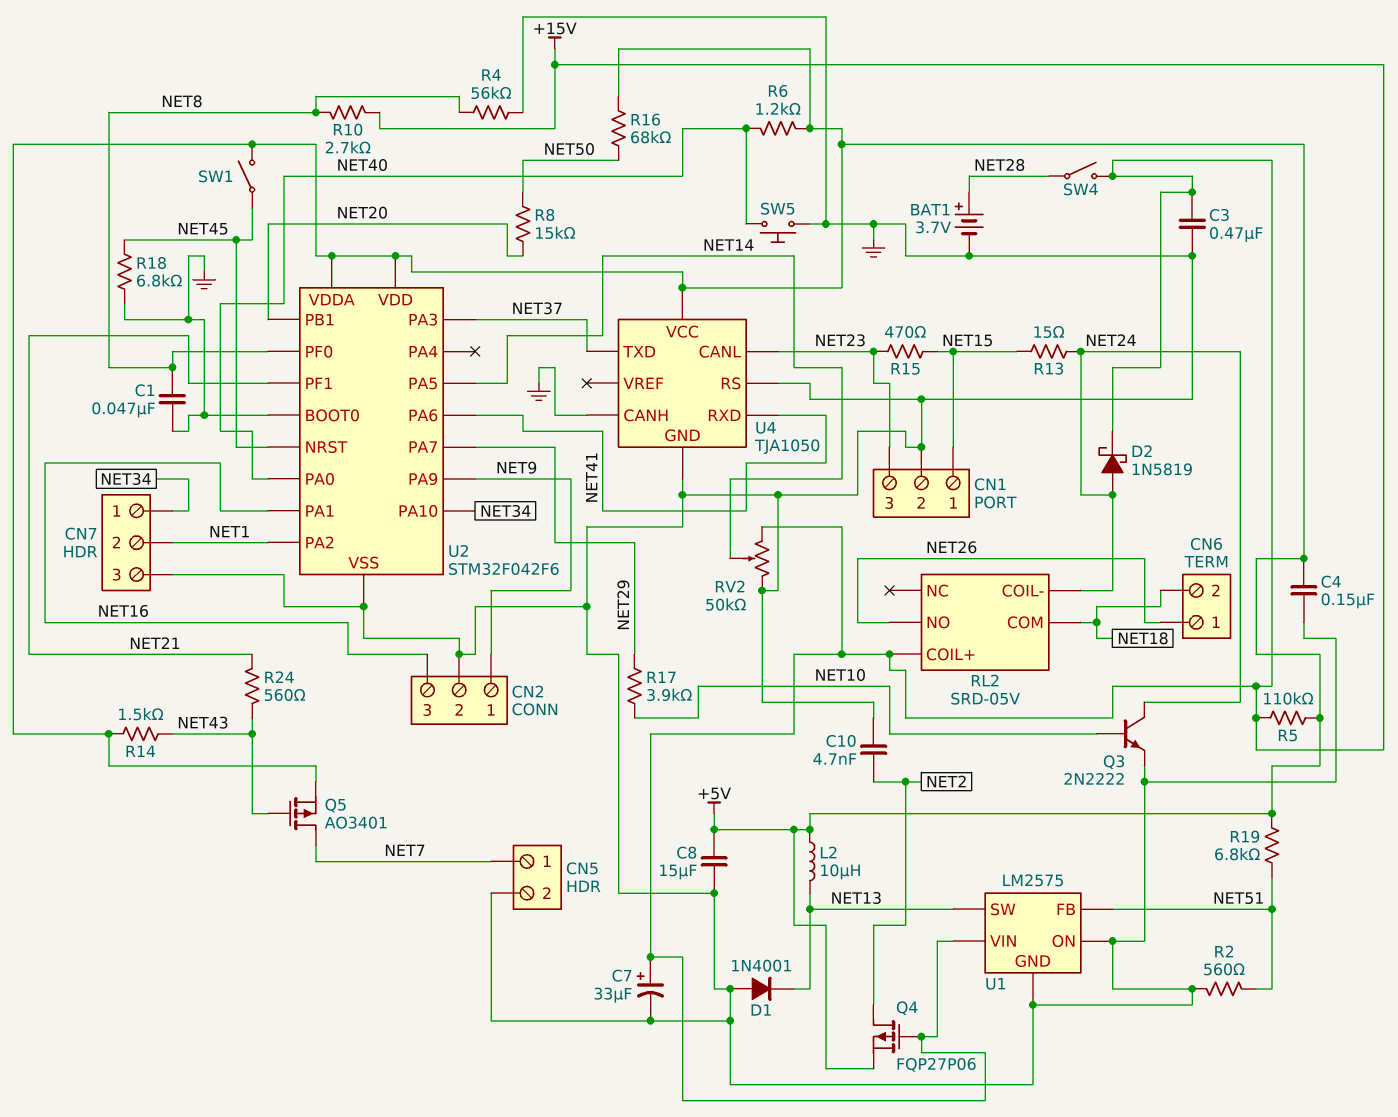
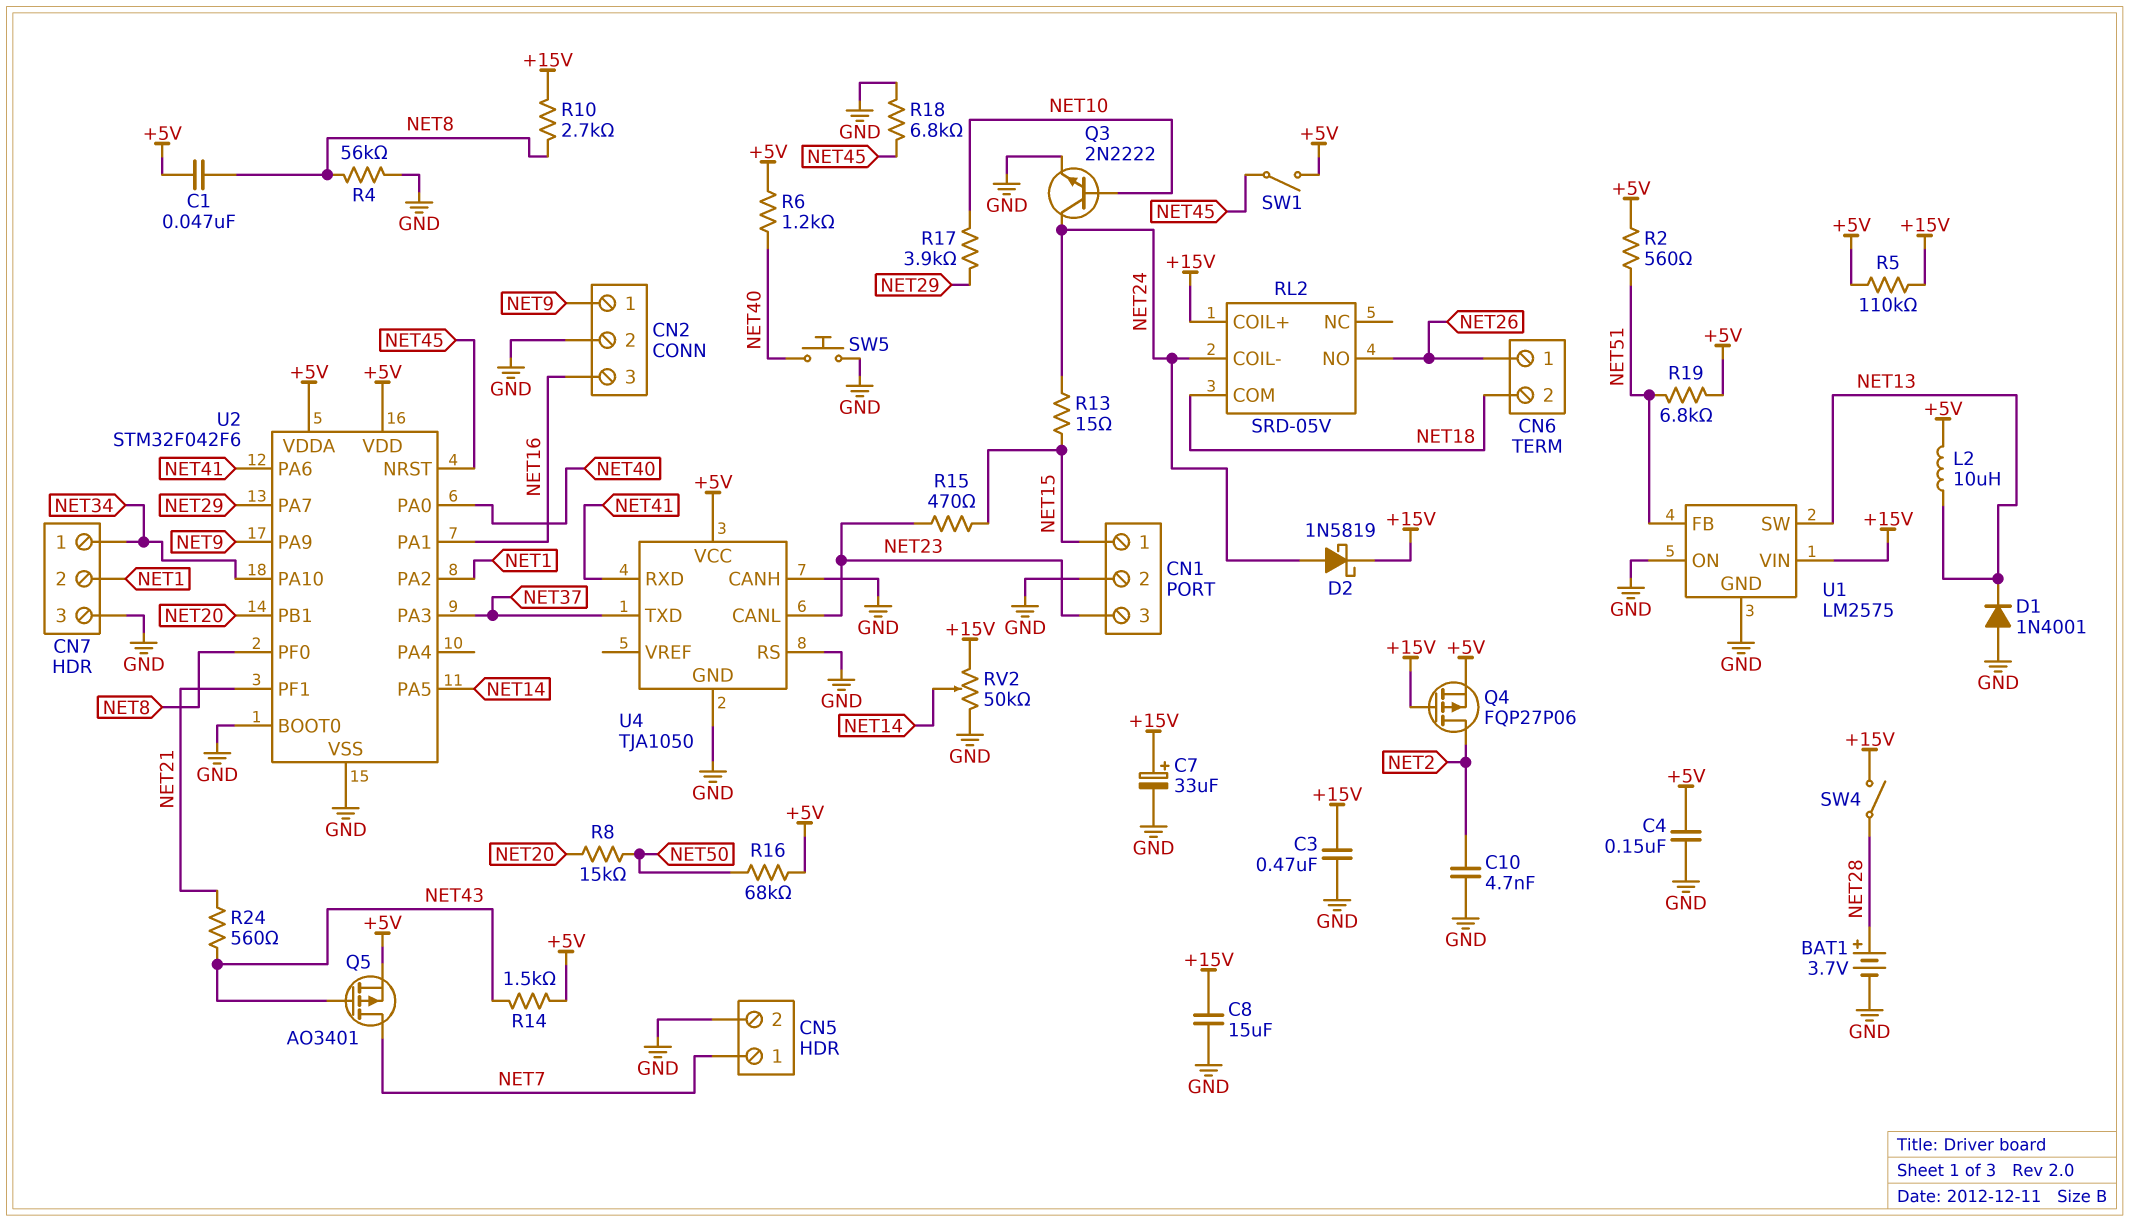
C1: 47nF (GND, NET8) -> 47nF (+5V, NET8)
C8: 15uF (+5V, GND) -> 15uF (+15V, GND)
R2: 560 (GND, NET51) -> 560 (+5V, NET51)

